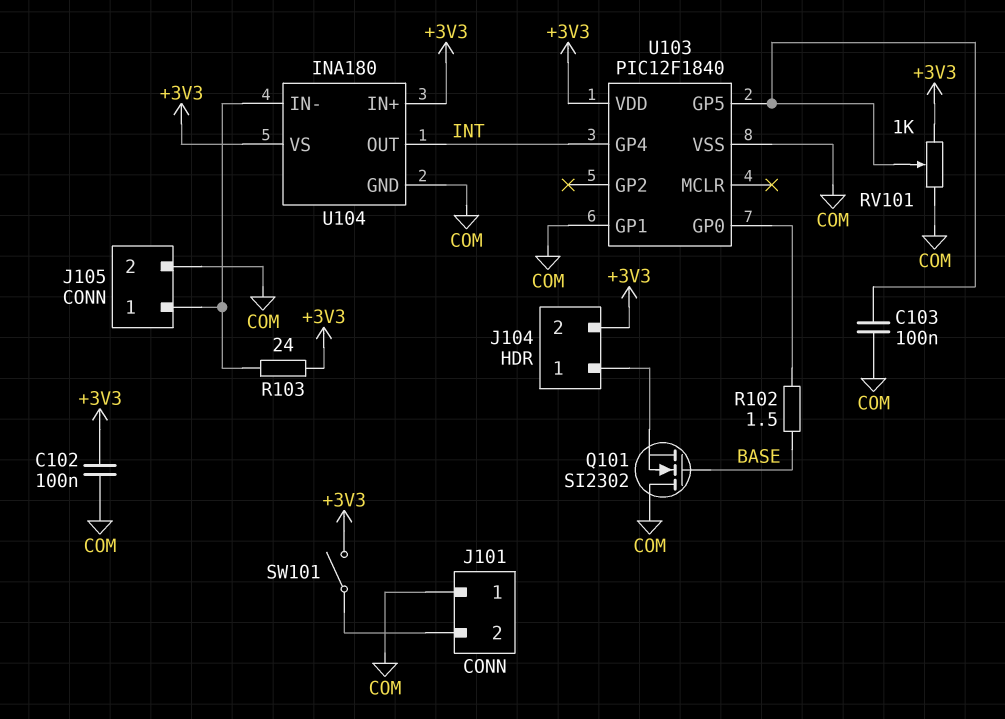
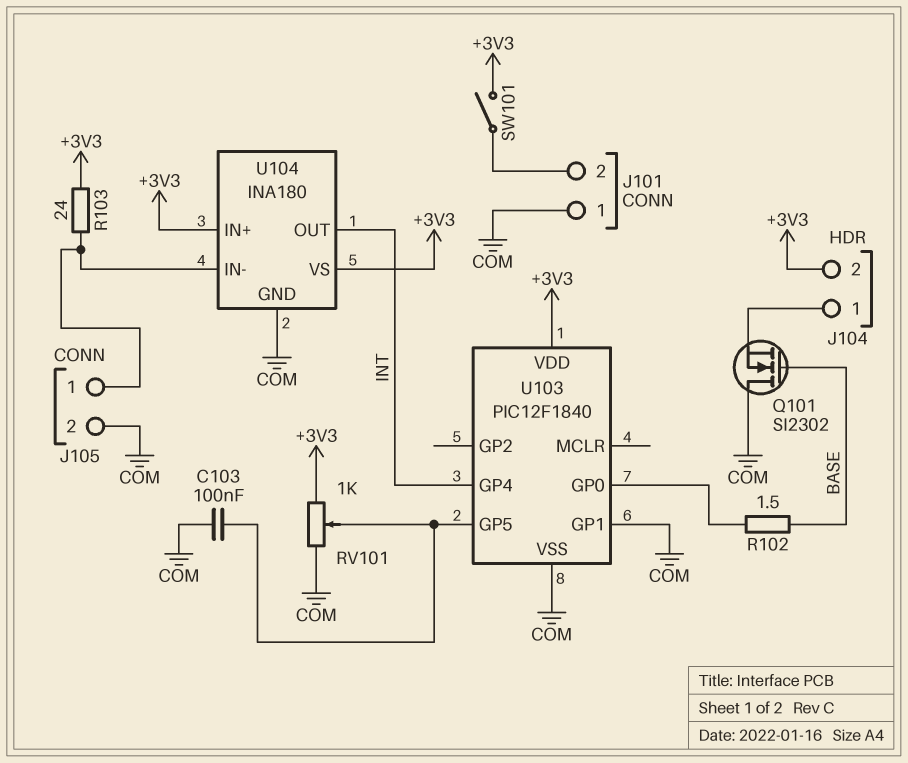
C102: 100nF (+3V3, COM) -> none

